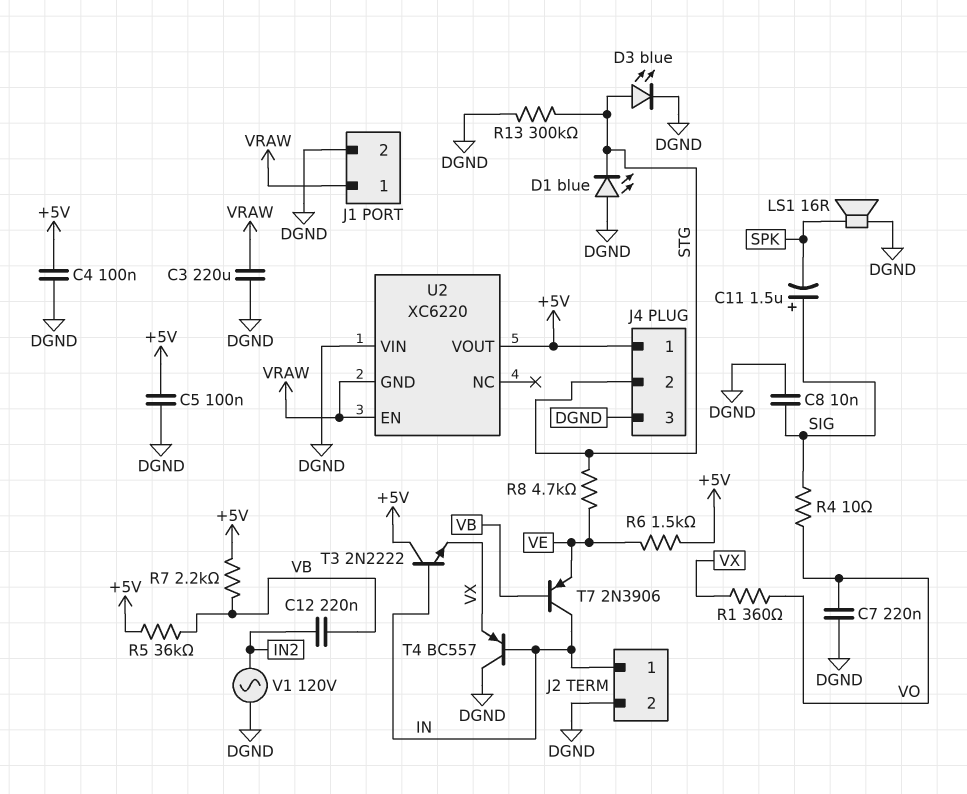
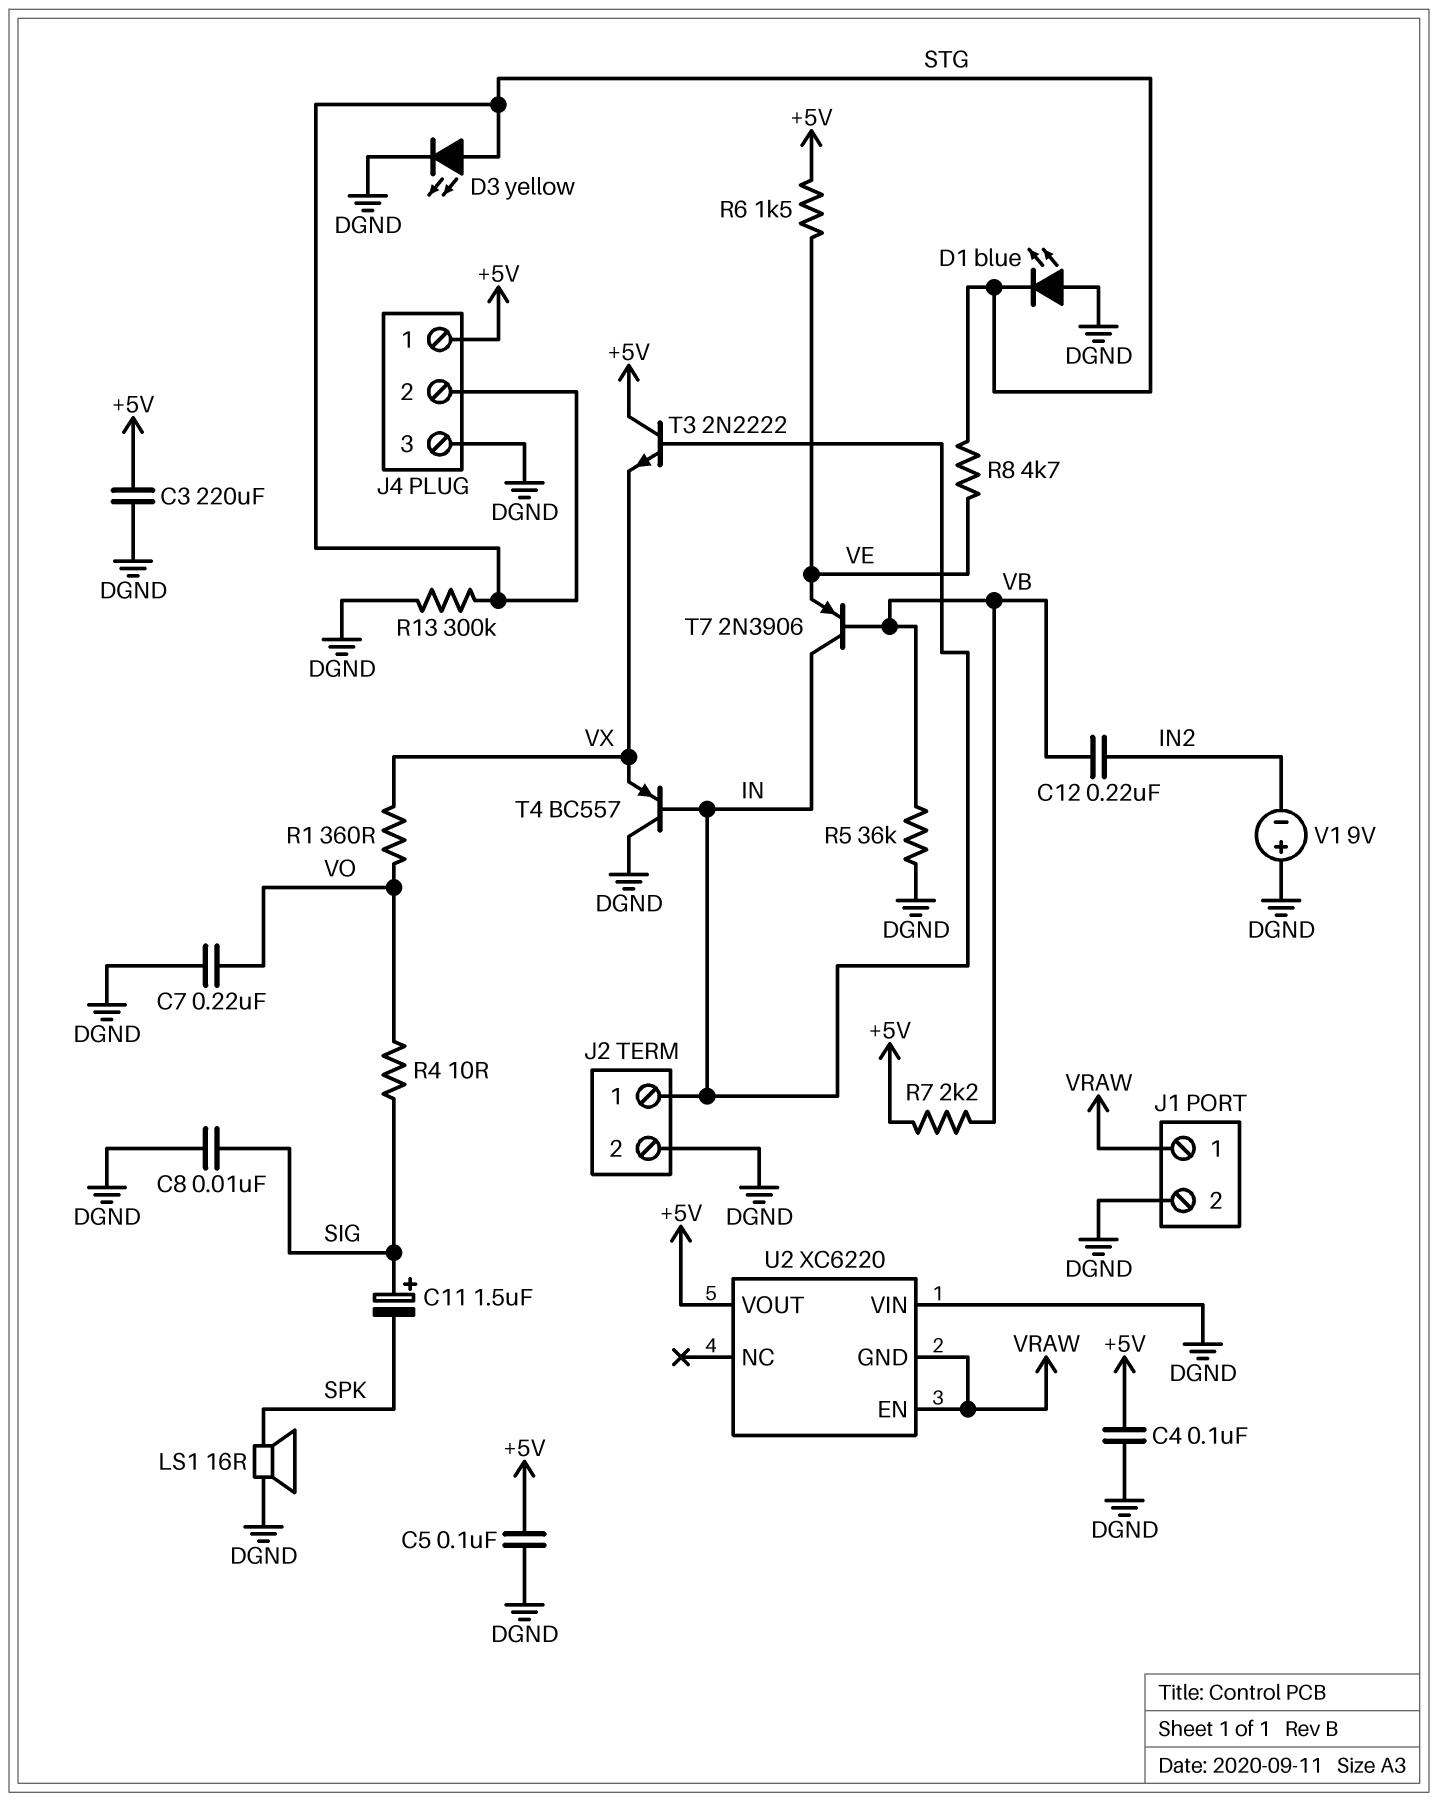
C3: 220uF (DGND, VRAW) -> 220uF (+5V, DGND)
D3: LED blue (A STG, K DGND) -> LED yellow (A STG, K DGND)
R5: 36k (+5V, VB) -> 36k (DGND, VB)
V1: AC 120V (DGND, IN2) -> 9V (plus DGND, minus IN2)

